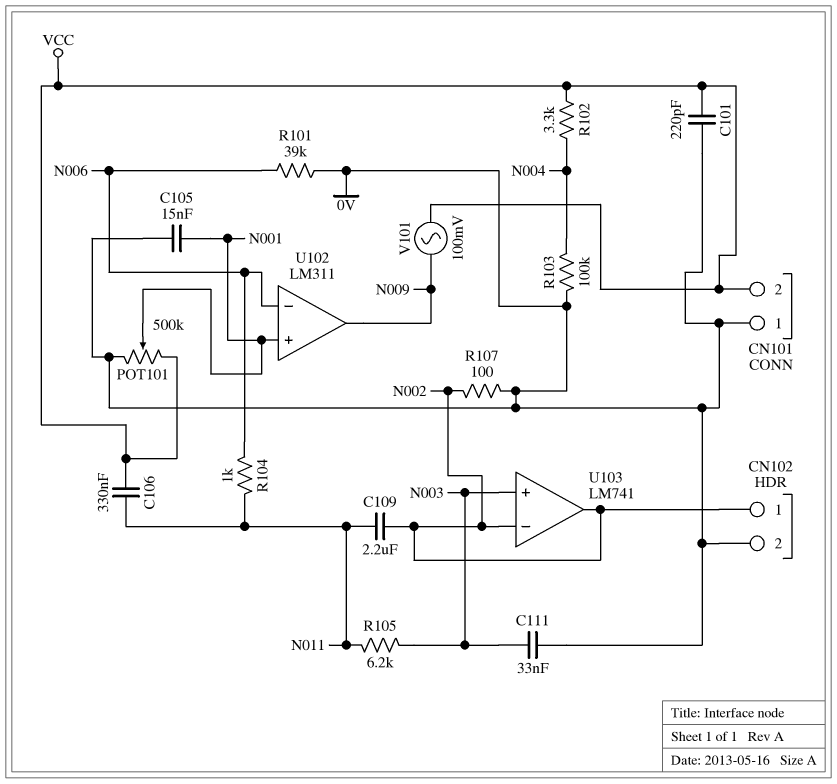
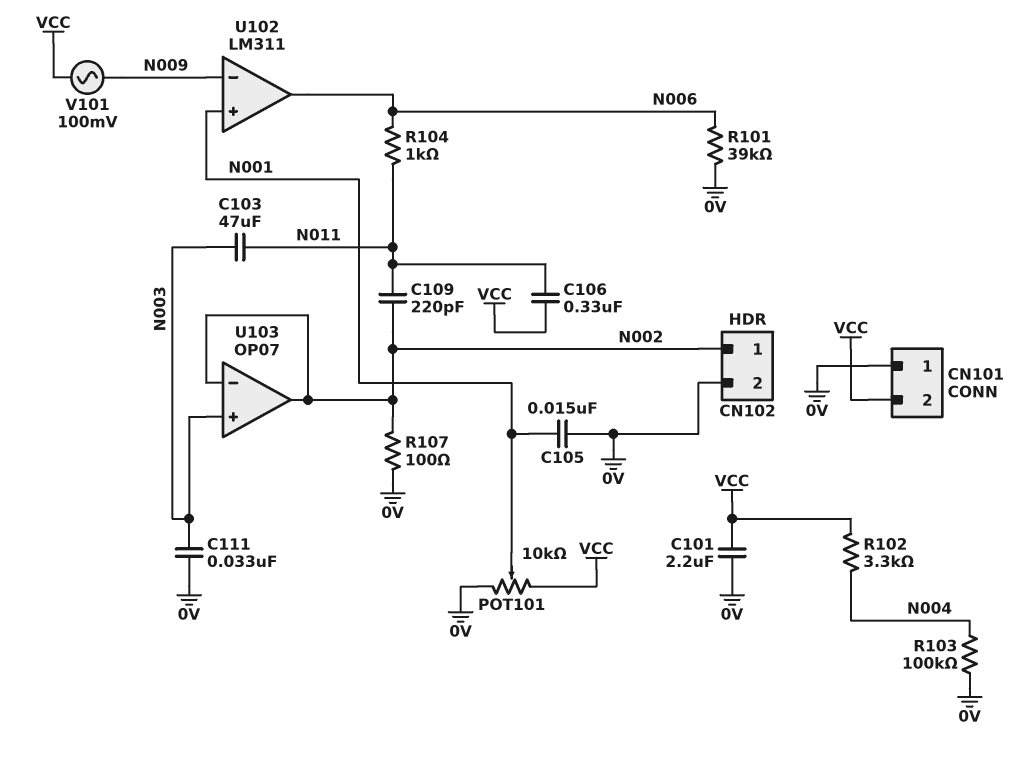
C101: 220pF (0V, VCC) -> 2.2uF (0V, VCC)
C103: none -> 47uF (N003, N011)
C109: 2.2uF (N002, N011) -> 220pF (N002, N011)
POT101: 500k (0V, VCC, wiper N001) -> 10k (0V, VCC, wiper N001)
R105: 6.2k (N003, N011) -> none
U102 pin in-: N006 -> N009
U102 pin out: N009 -> N006
U103: LM741 -> OP07

